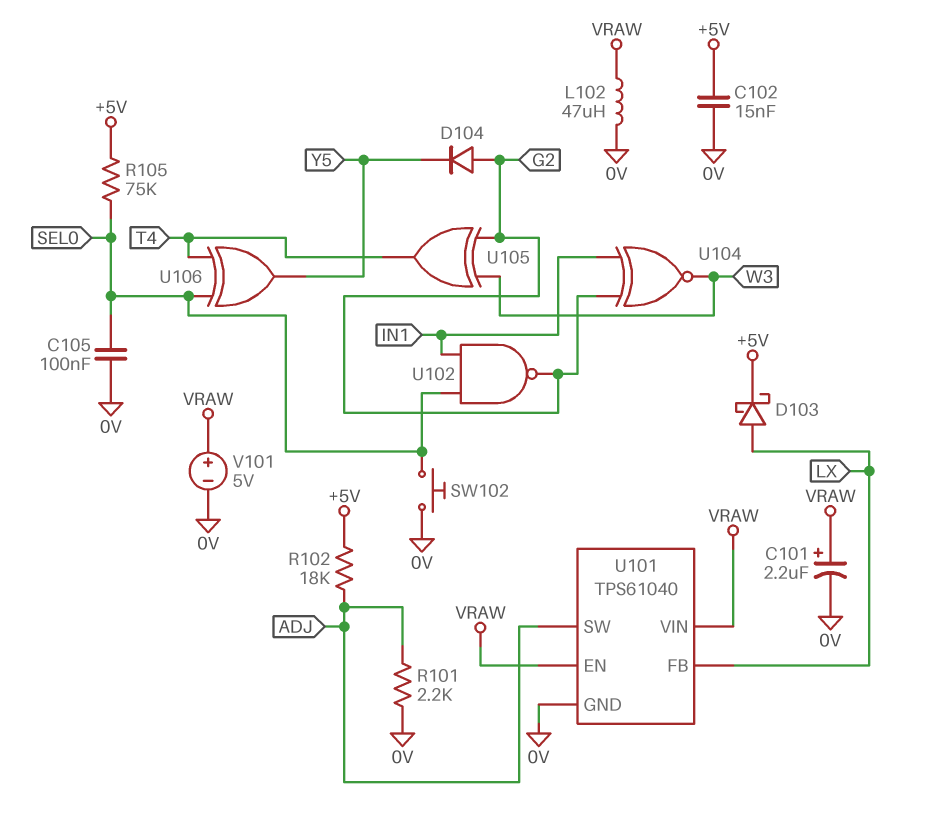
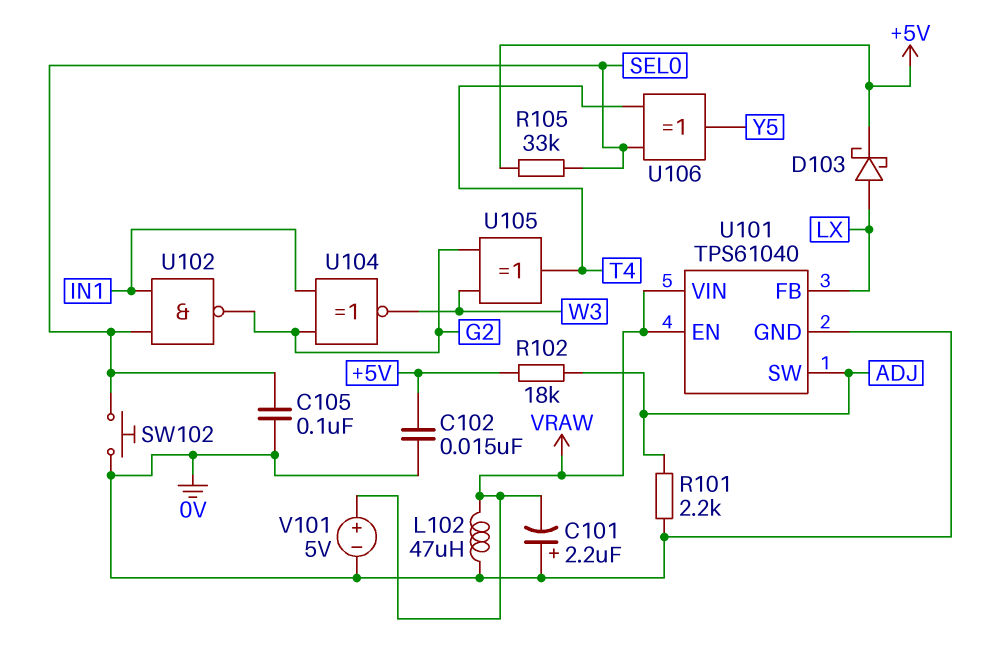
C101: 2.2uF (plus VRAW, minus 0V) -> 2.2uF (plus 0V, minus VRAW)
D104: diode (A G2, K Y5) -> none
R105: 75k (+5V, SEL0) -> 33k (+5V, SEL0)

